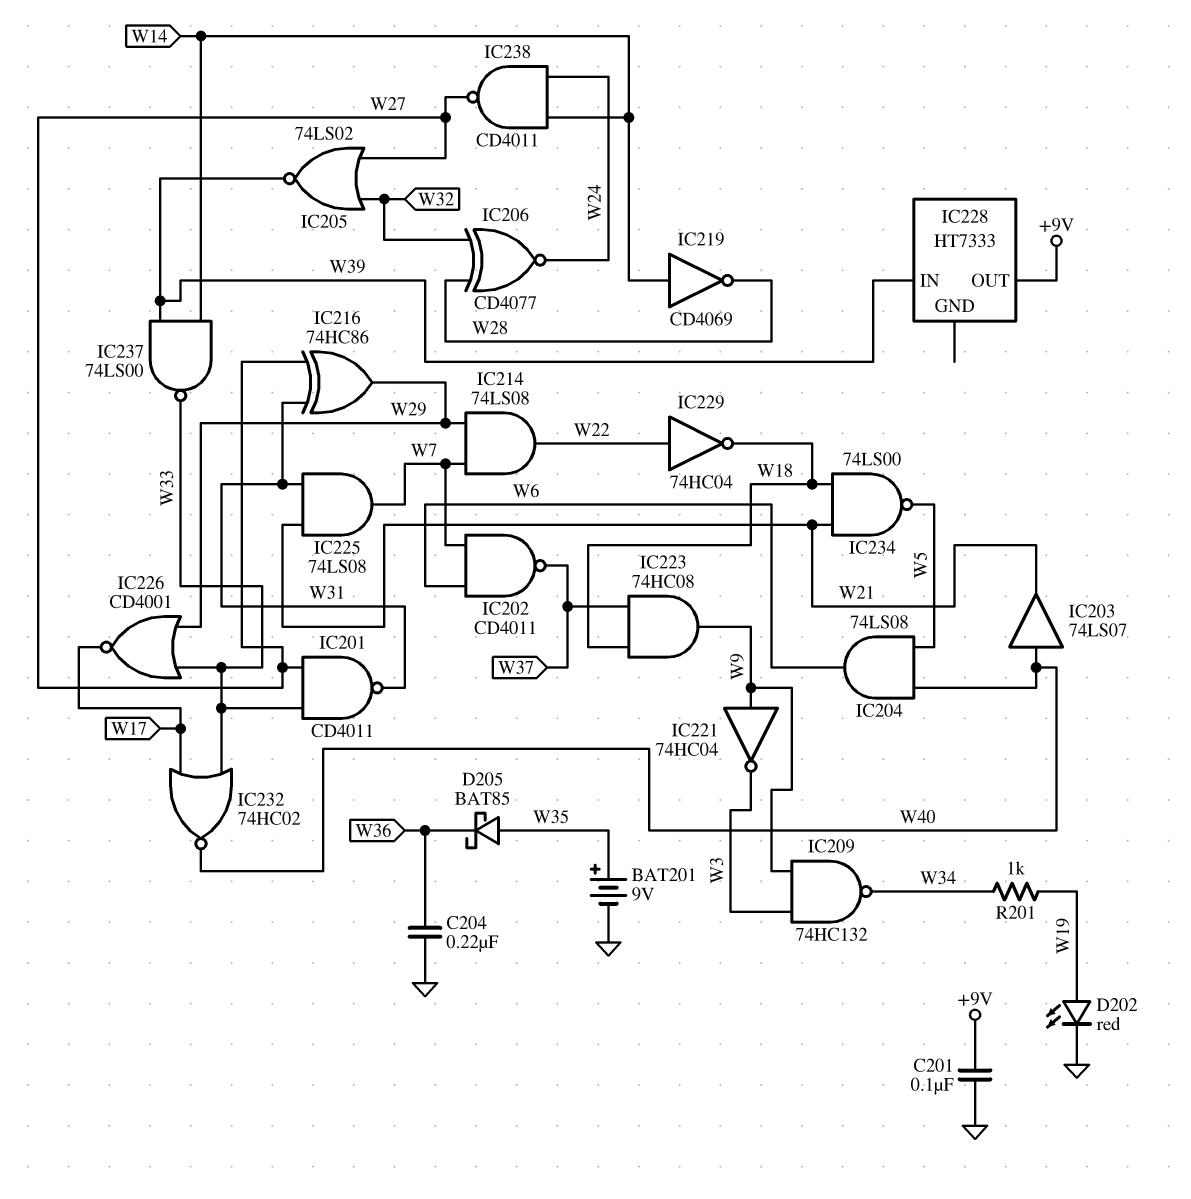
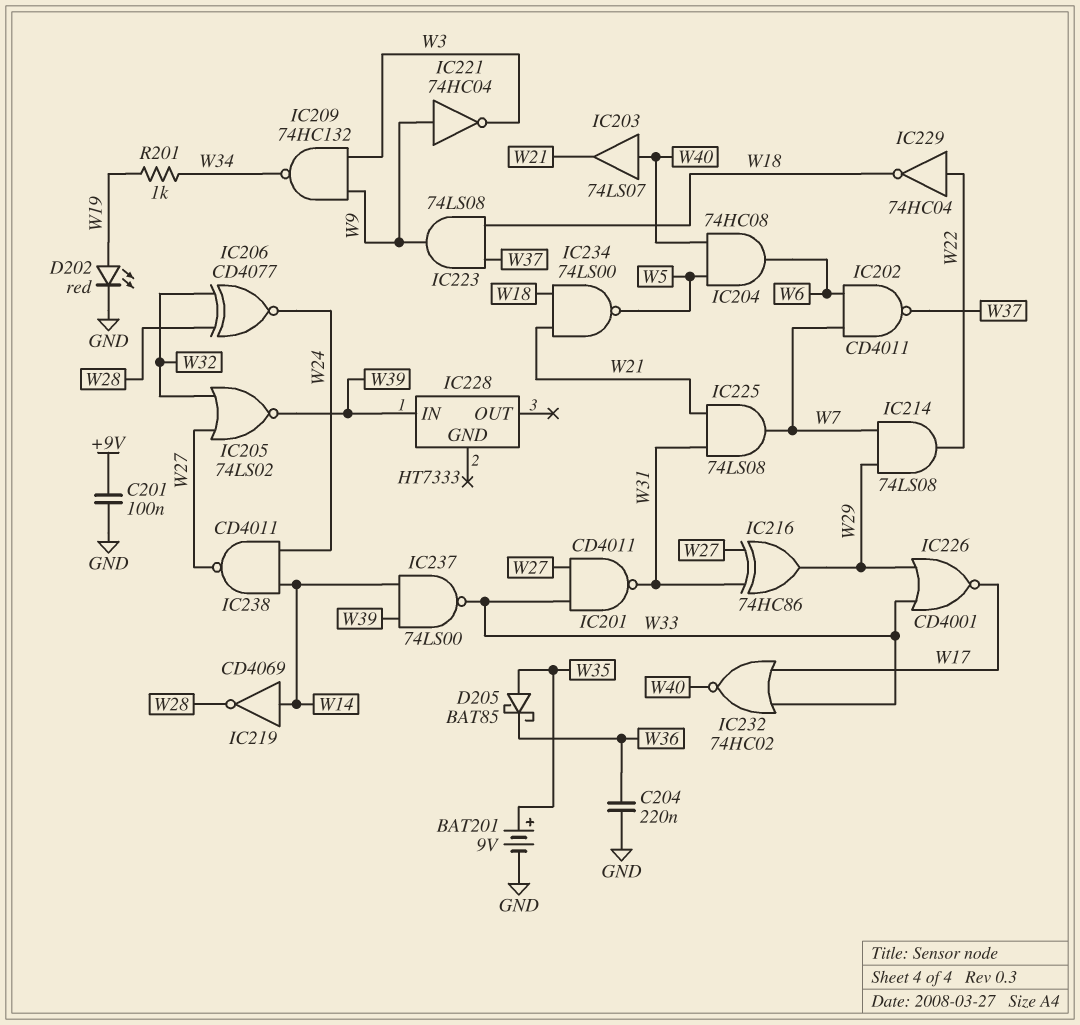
IC204: AND 74LS08 (in W5, in W40, out W6) -> AND 74HC08 (in W5, in W40, out W6)
IC223: AND 74HC08 (in W18, in W37, out W9) -> AND 74LS08 (in W18, in W37, out W9)
IC228 pin OUT: +9V -> none

